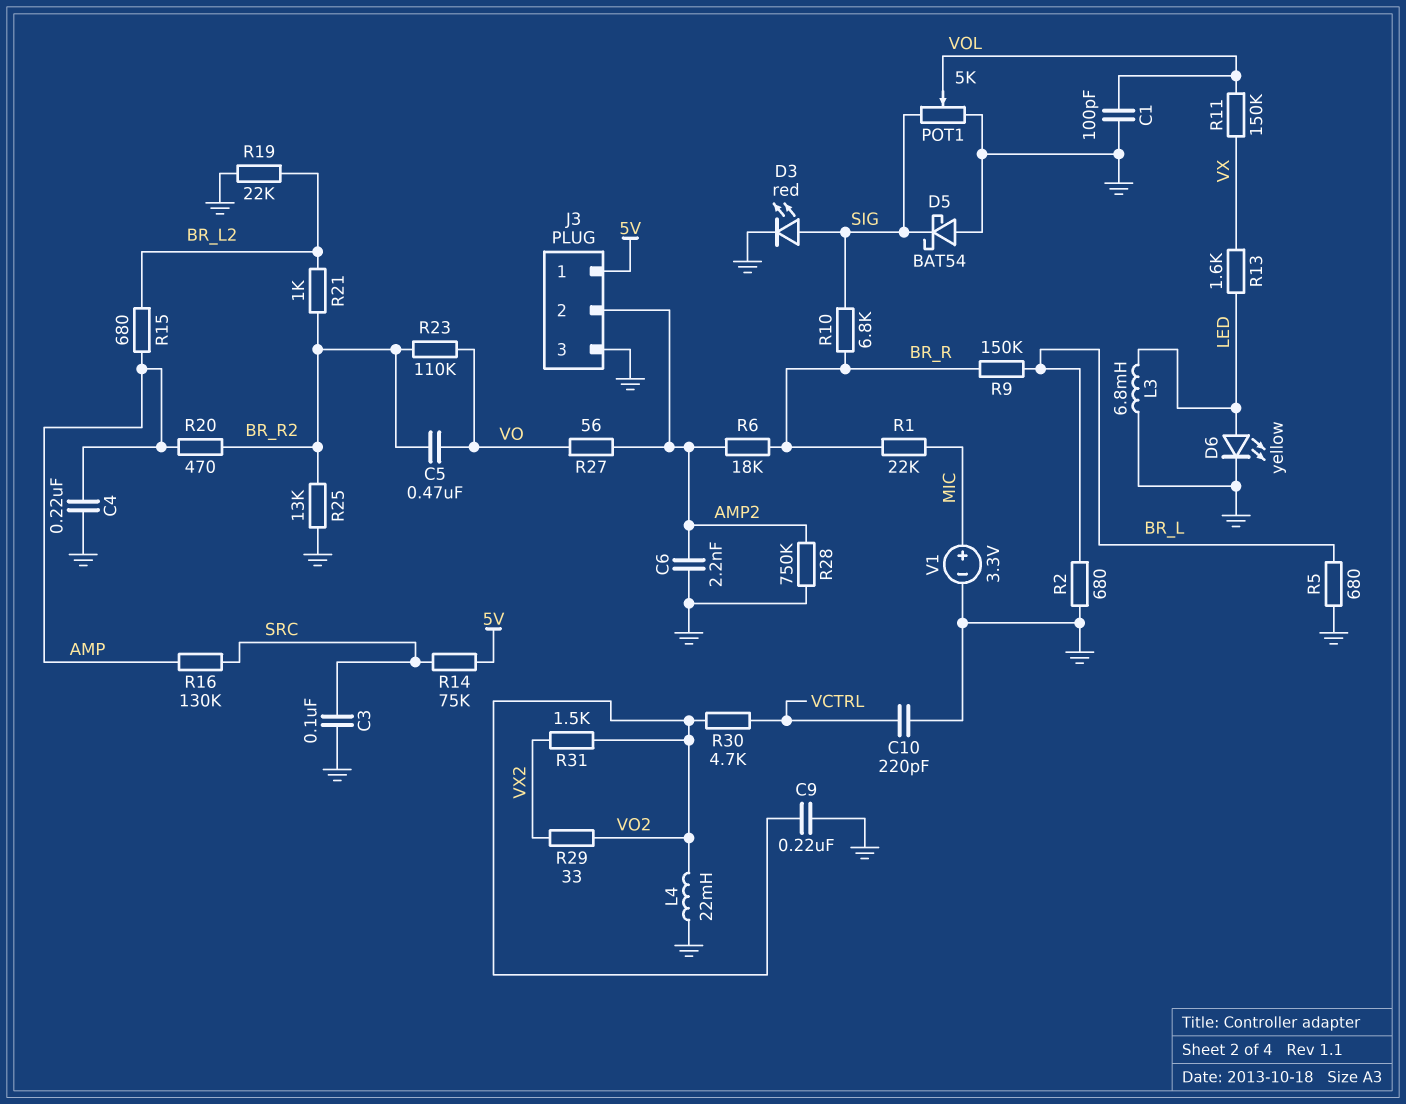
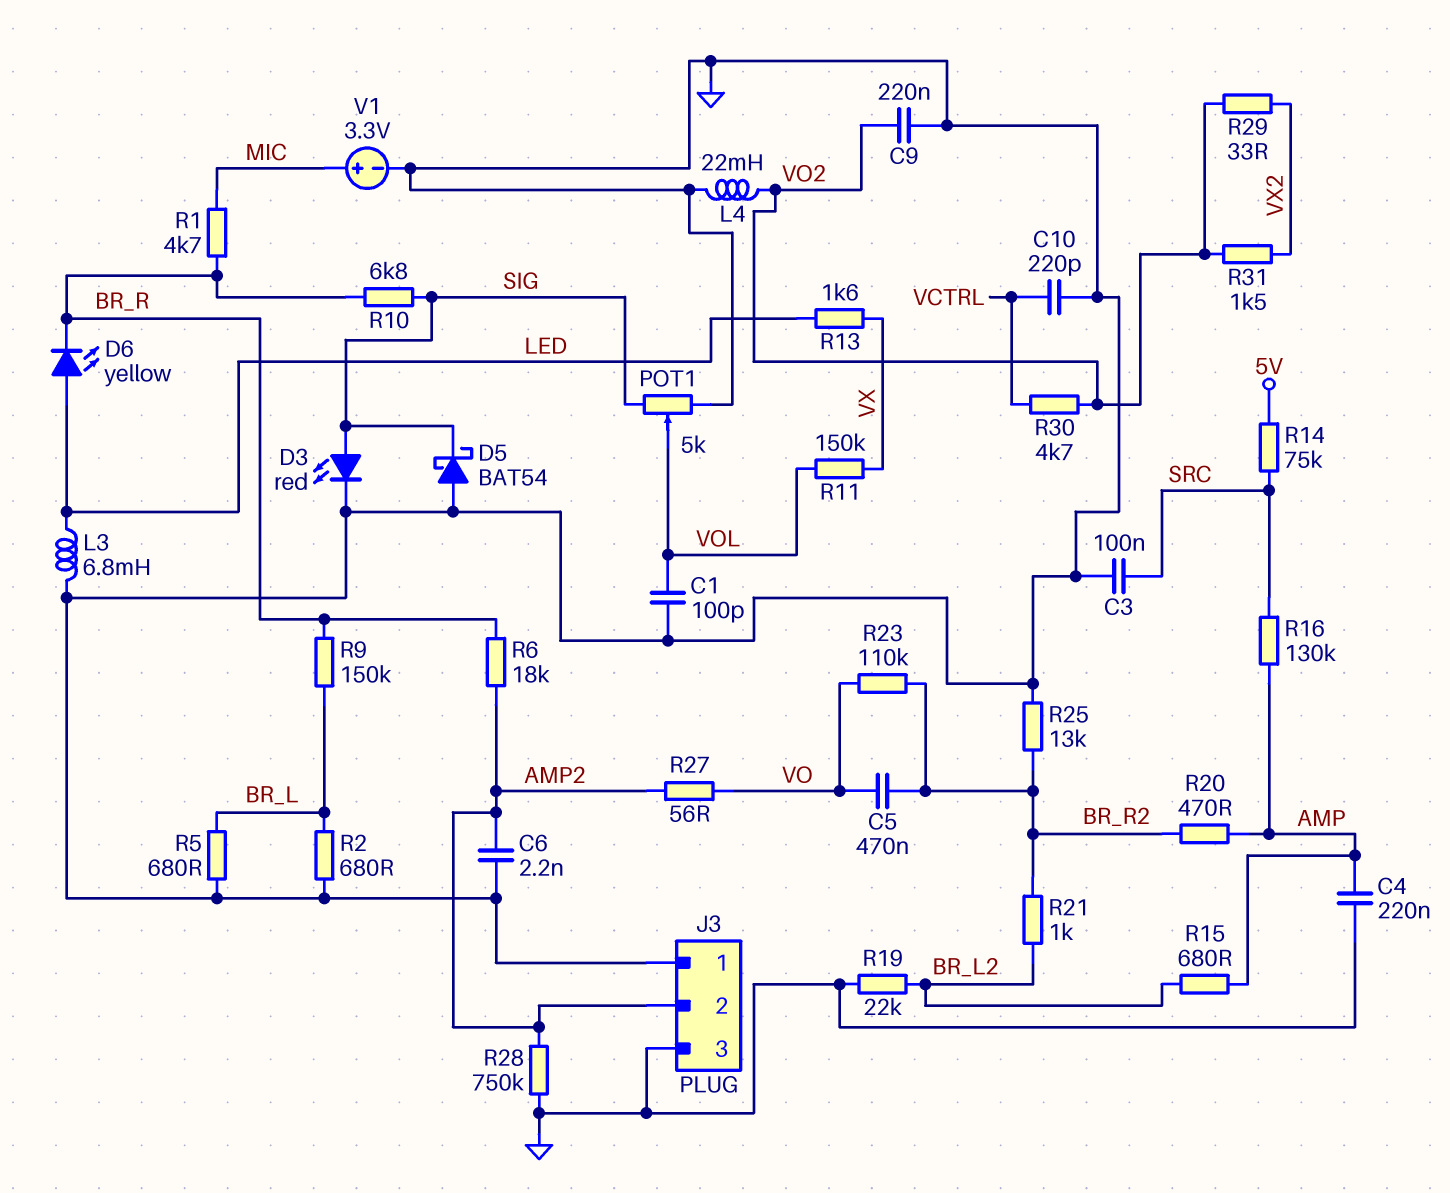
D6: LED yellow (A LED, K GND) -> LED yellow (A LED, K BR_R)
J3 pin 1: 5V -> GND
R1: 22k (BR_R, MIC) -> 4.7k (BR_R, MIC)

